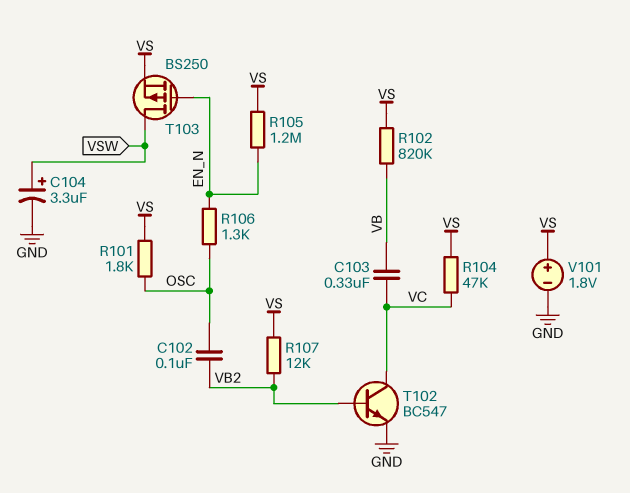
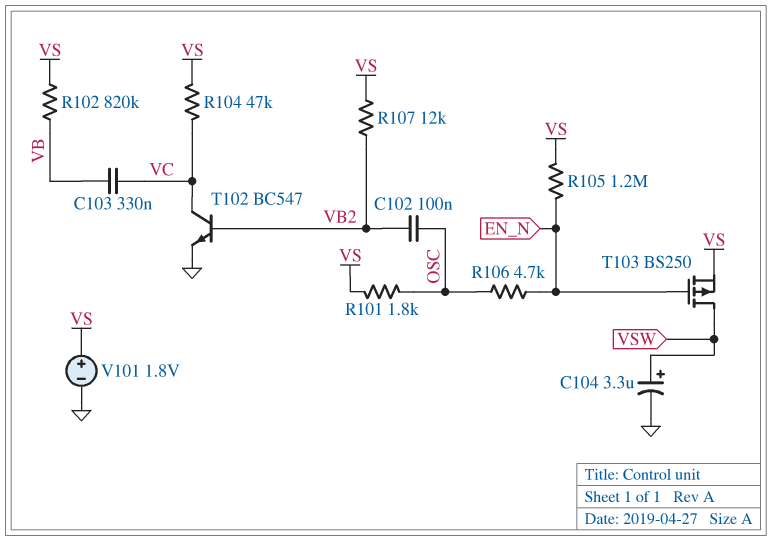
R106: 1.3k (EN_N, OSC) -> 4.7k (EN_N, OSC)

